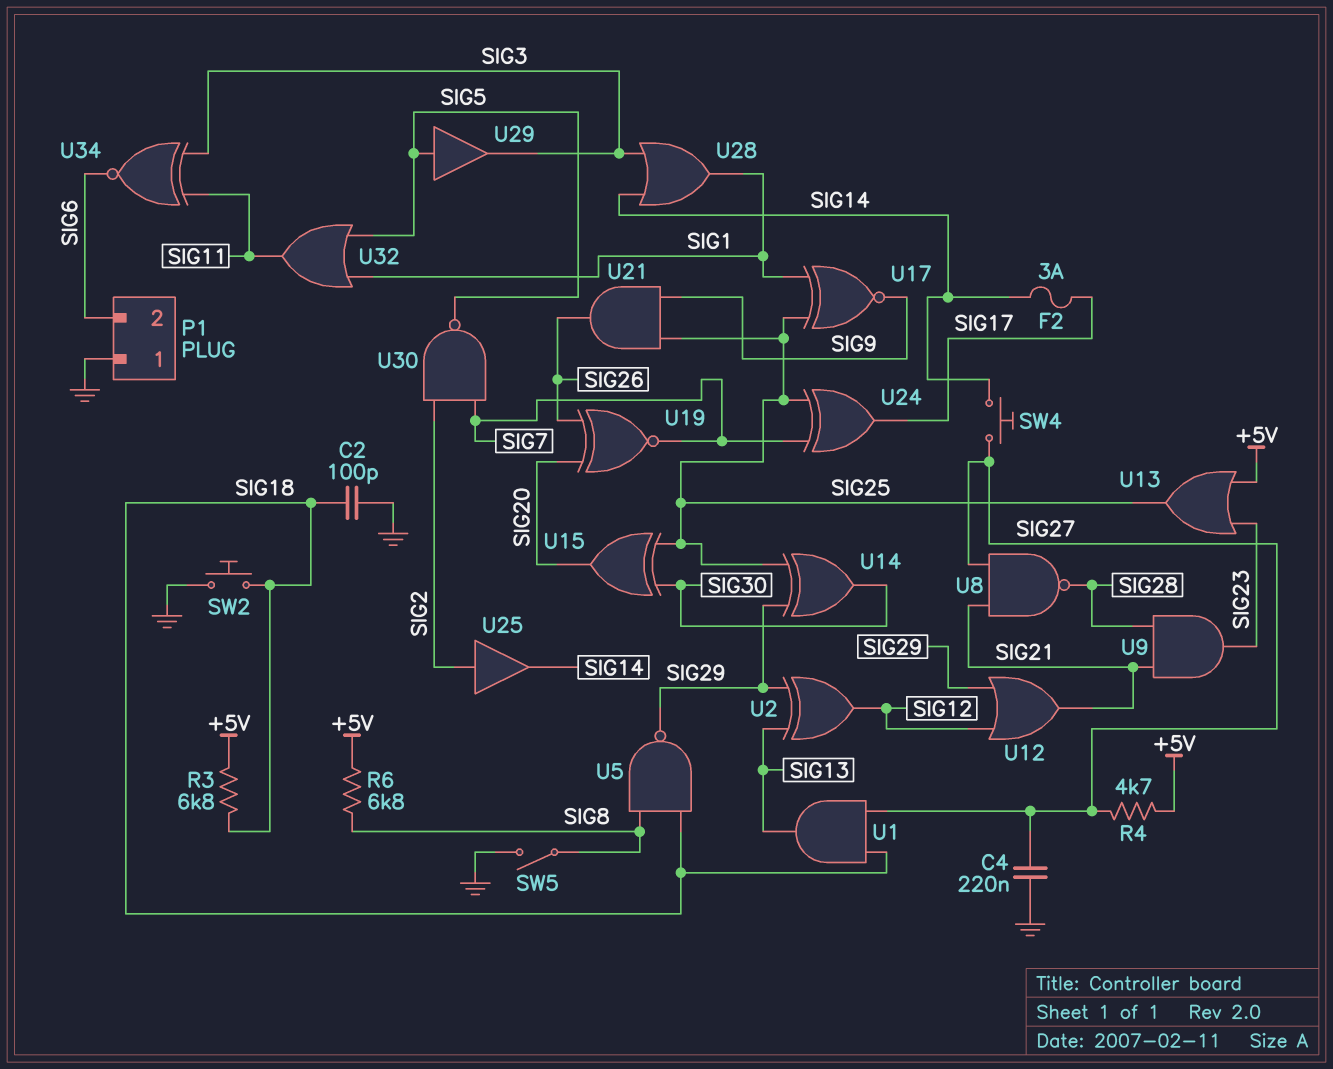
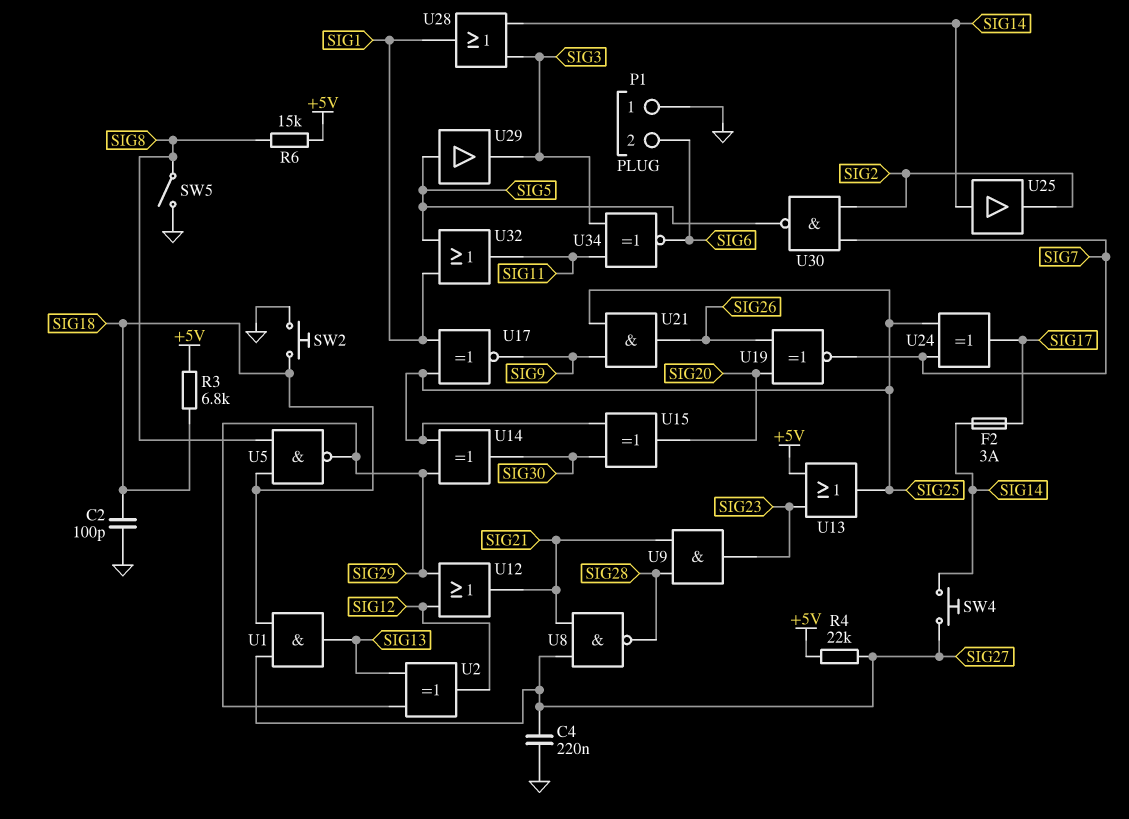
R4: 4.7k (+5V, SIG27) -> 22k (+5V, SIG27)
R6: 6.8k (+5V, SIG8) -> 15k (+5V, SIG8)
U25: buffer (in SIG2, out SIG14) -> buffer (in SIG14, out SIG2)

